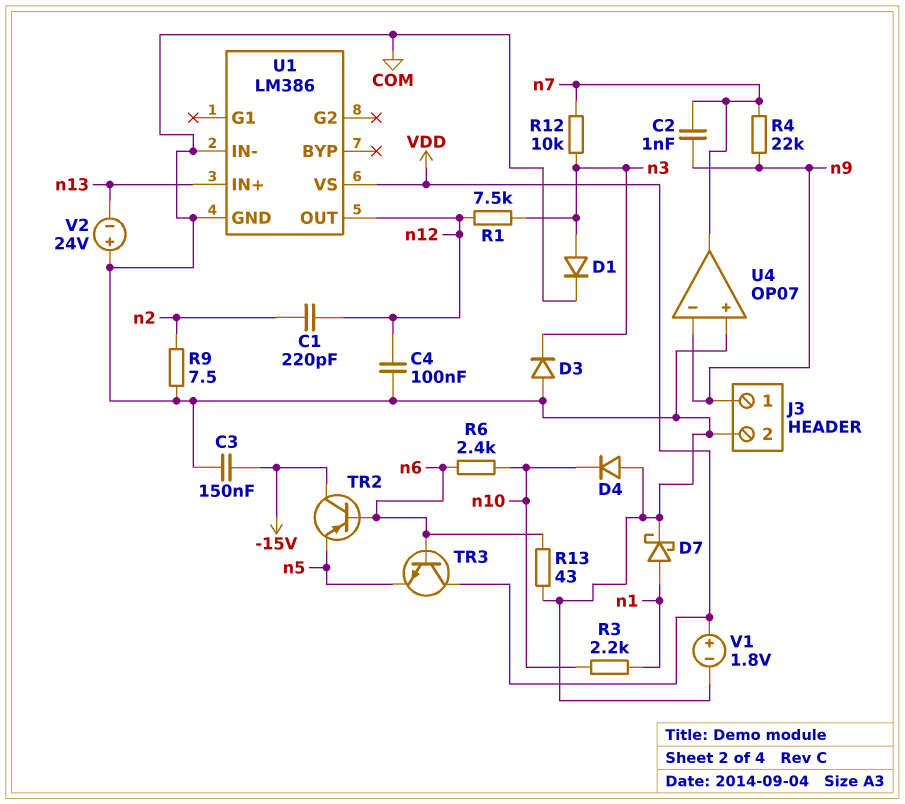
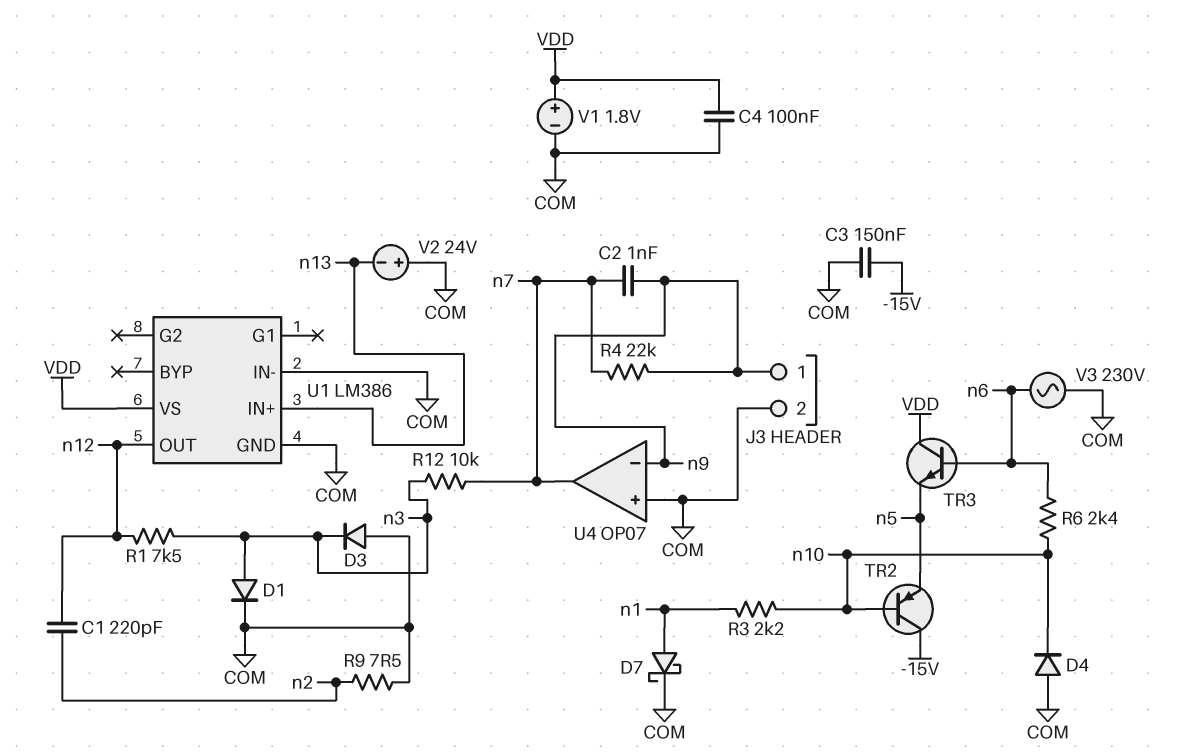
C4: 100nF (COM, n12) -> 100nF (COM, VDD)
R13: 43 (COM, n6) -> none
TR2: PNP (B n6, C -15V, E n5) -> PNP (B n10, C -15V, E n5)
V3: none -> AC 230V (COM, n6)

